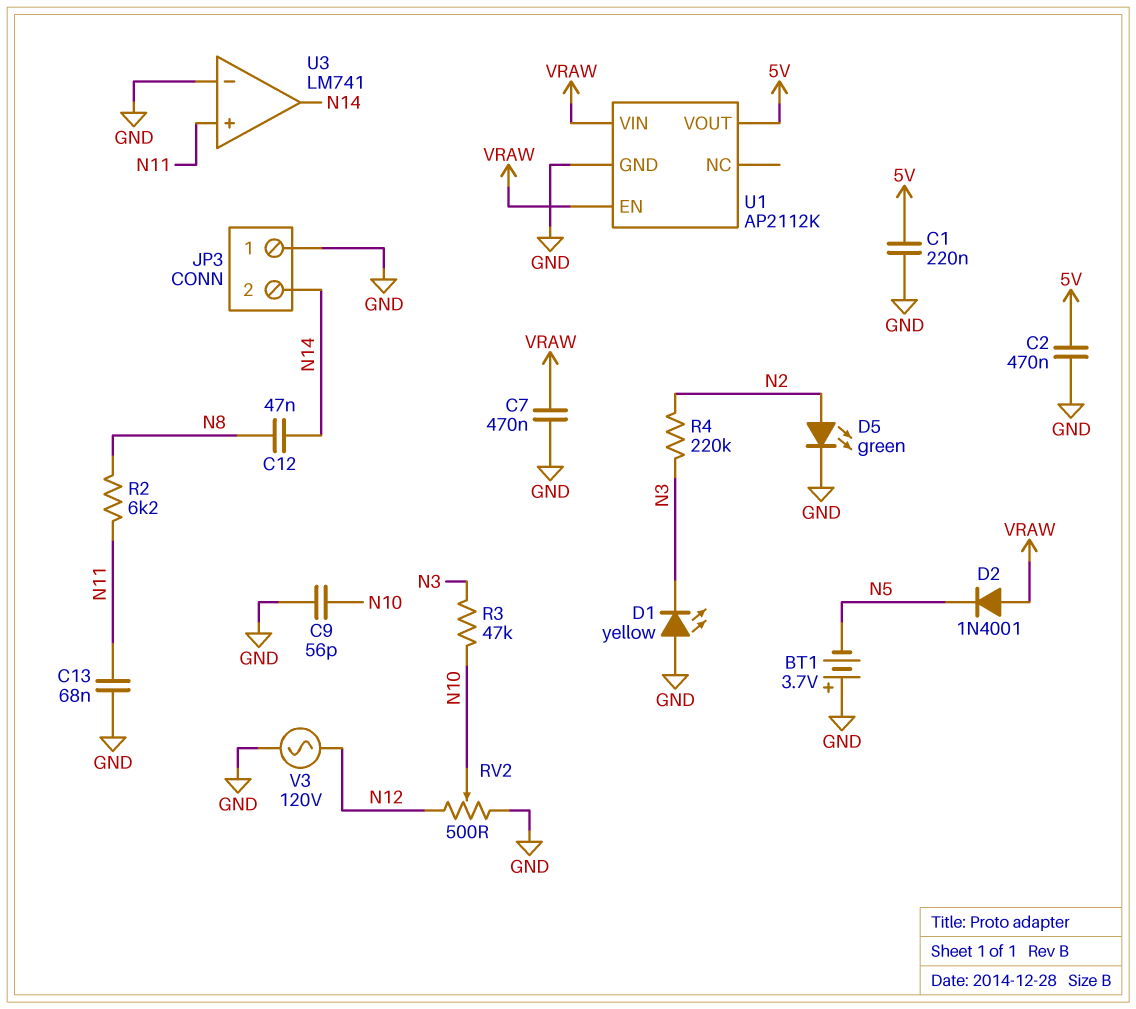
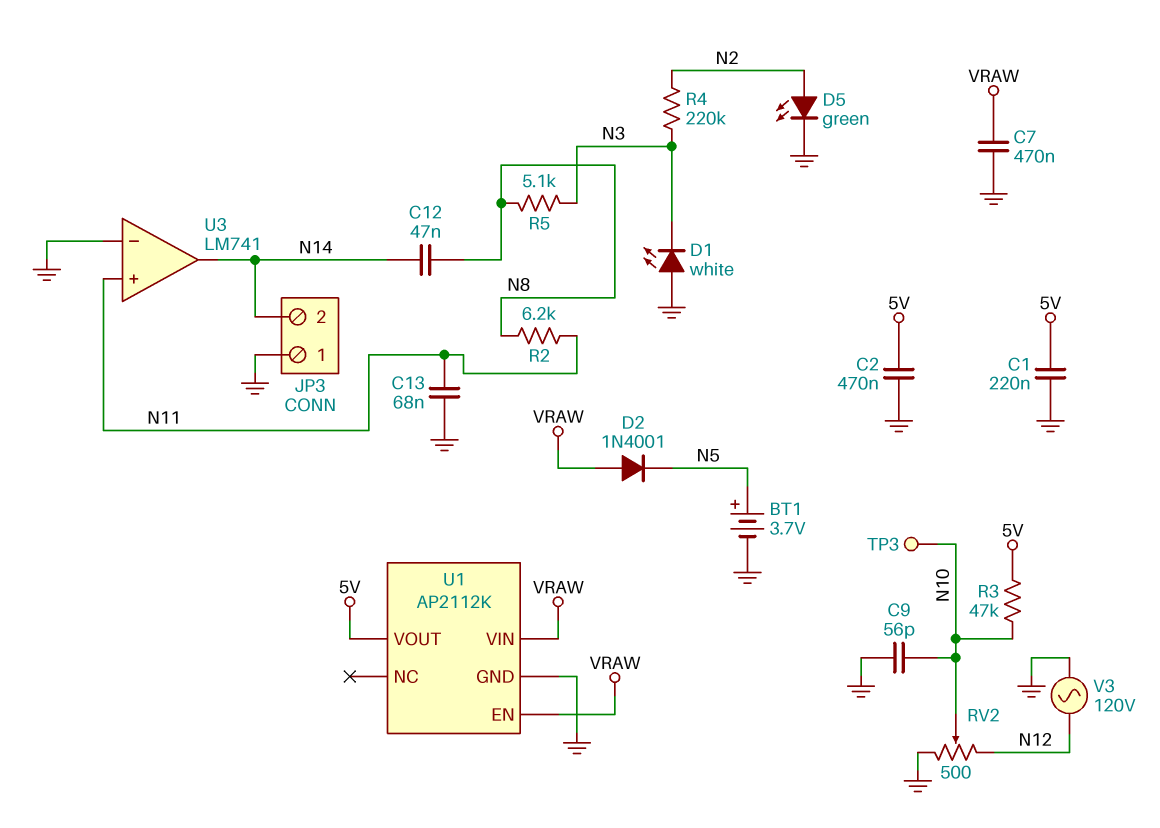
BT1: 3.7V (plus GND, minus N5) -> 3.7V (plus N5, minus GND)
D1: LED yellow (A GND, K N3) -> LED white (A GND, K N3)
R3: 47k (N3, N10) -> 47k (5V, N10)
R5: none -> 5.1k (N3, N8)
TP3: none -> test point (N10)

